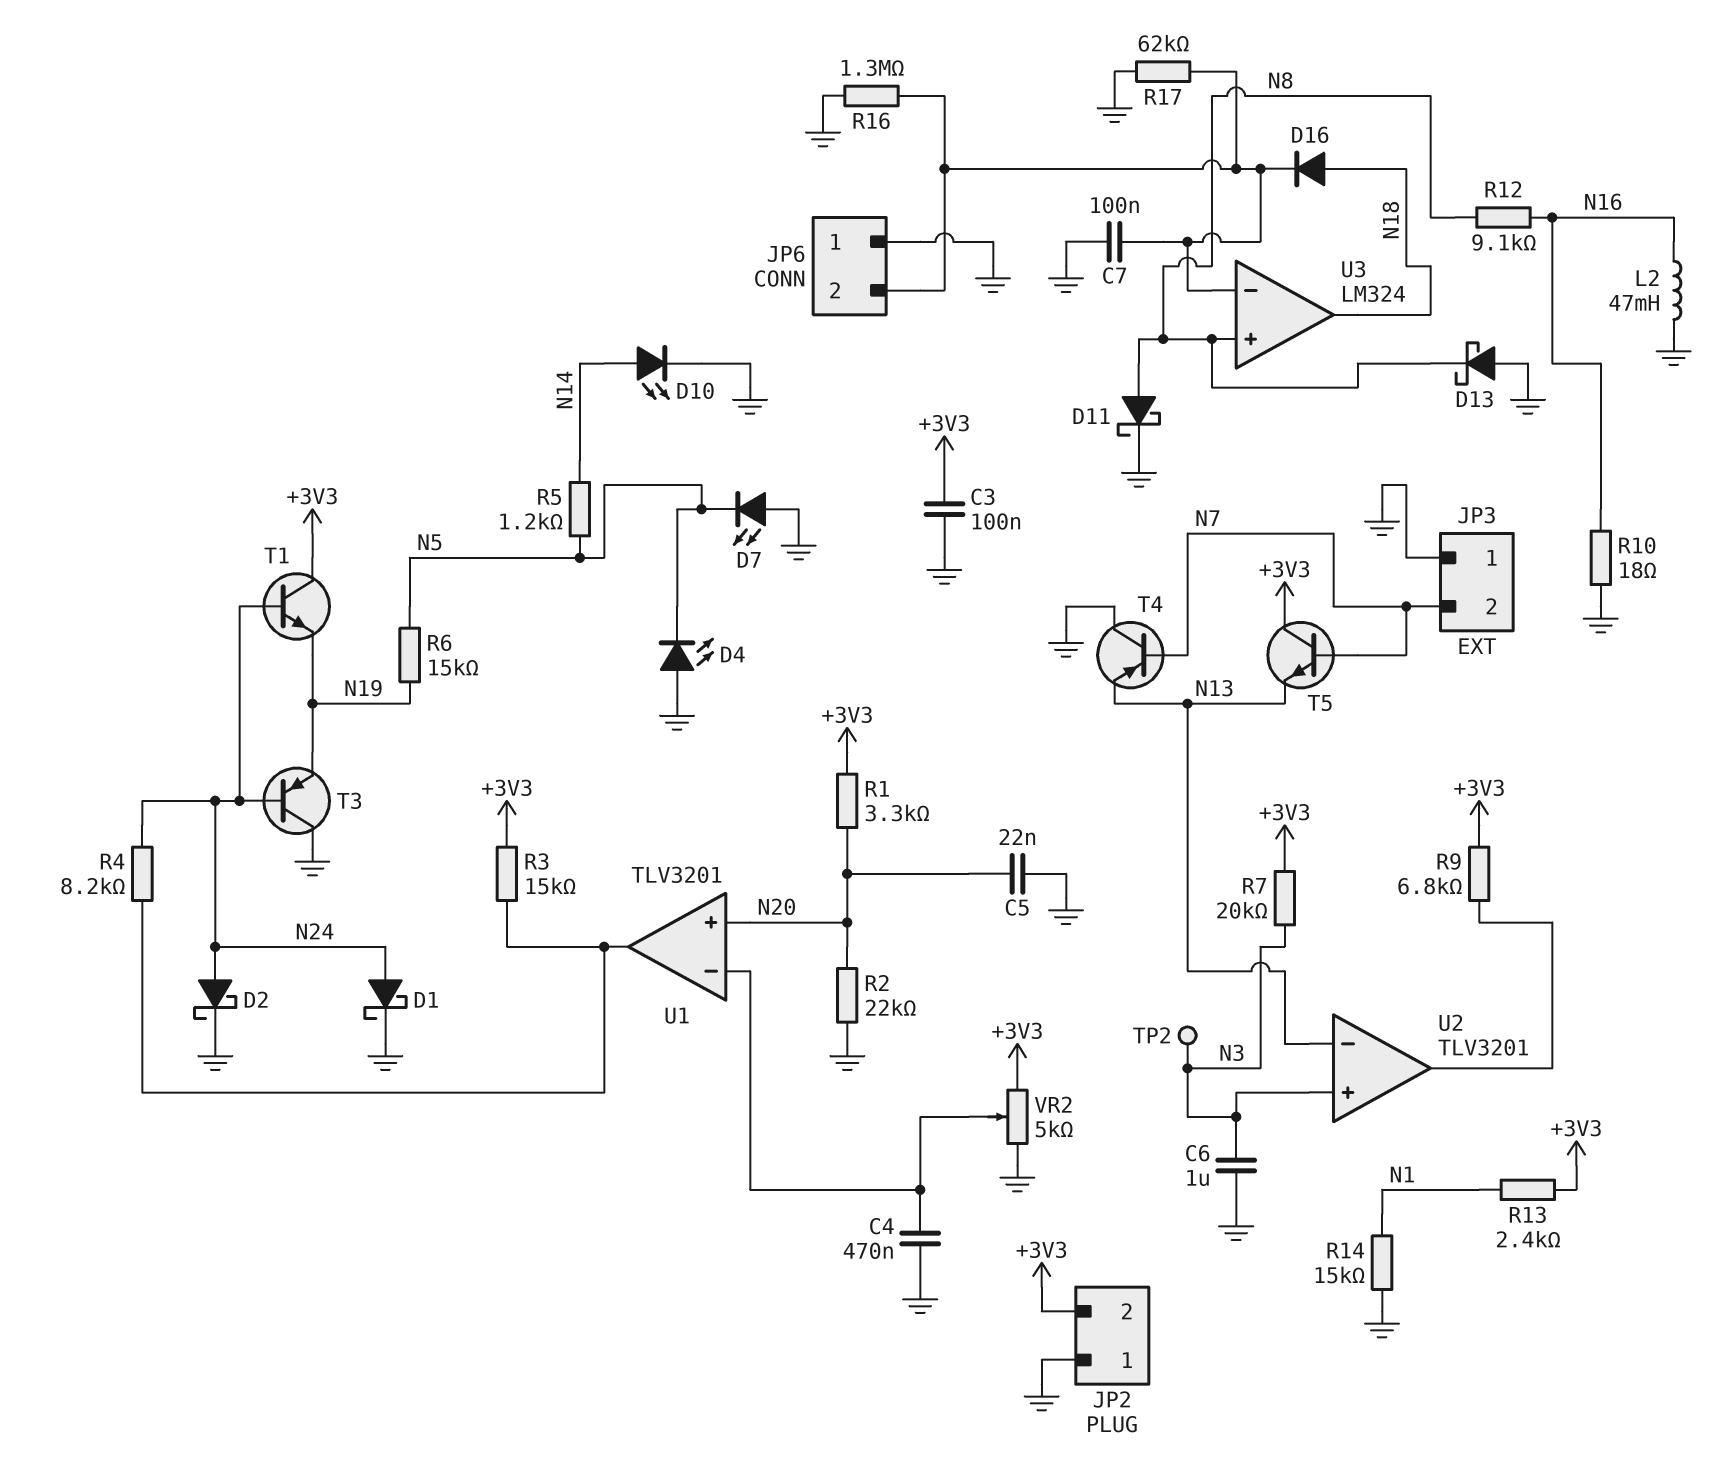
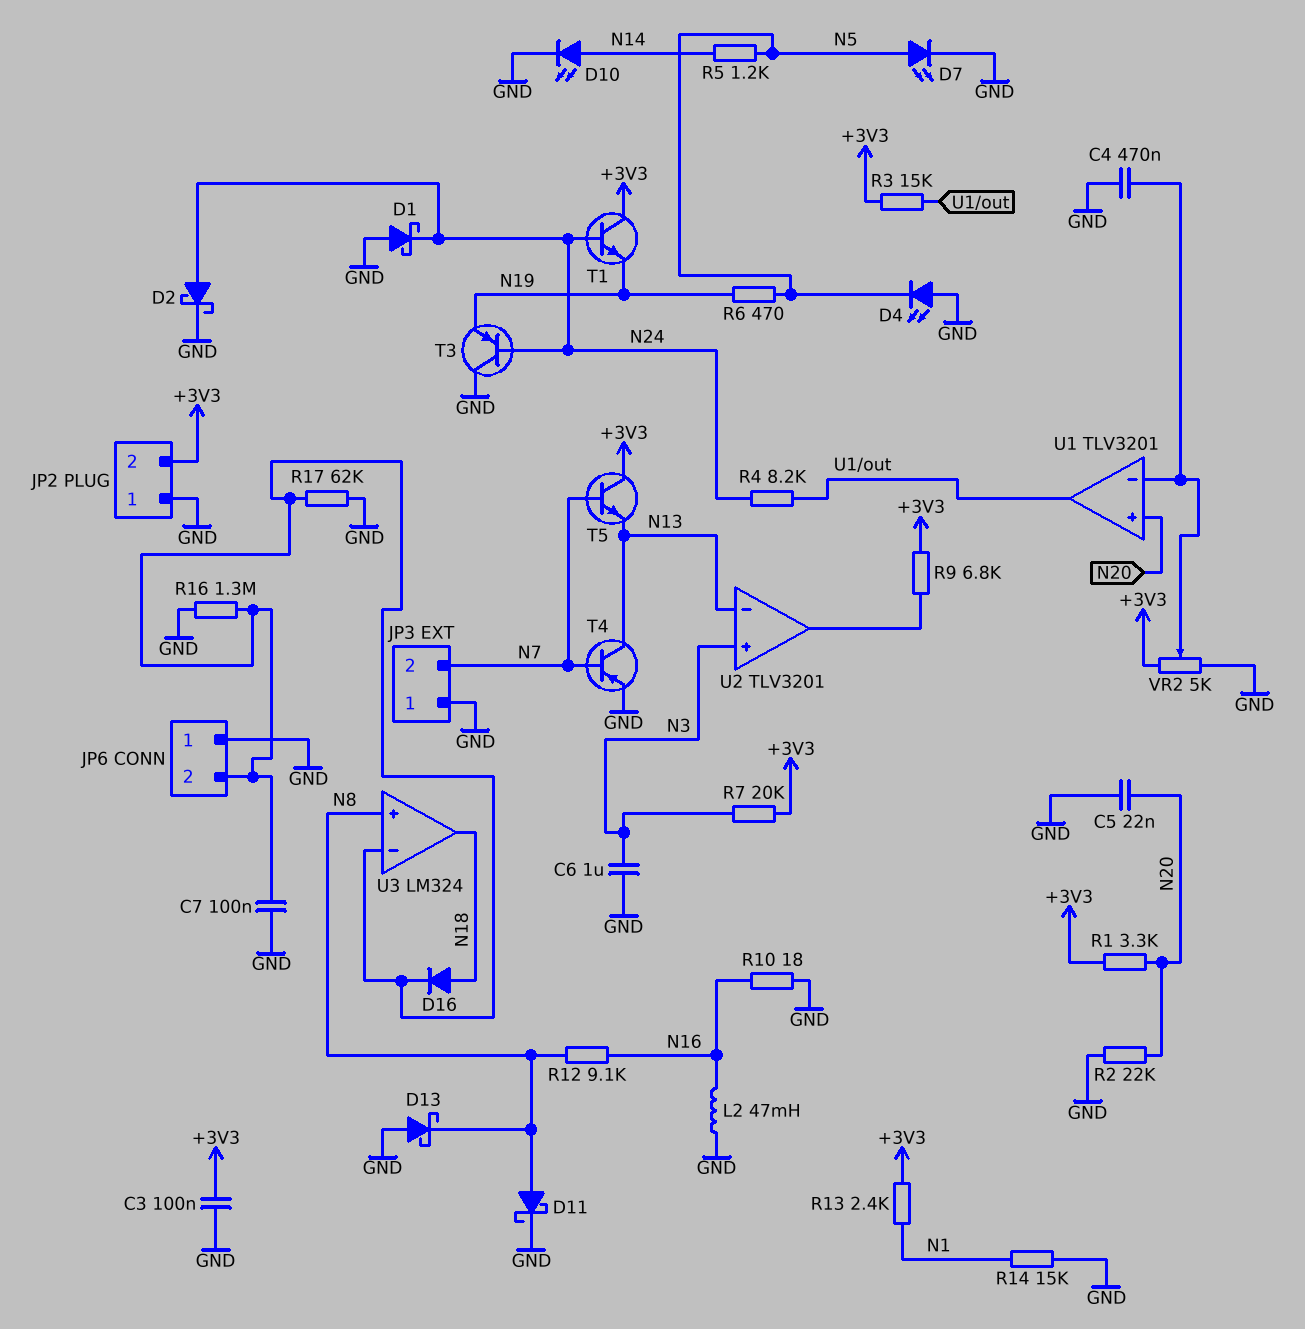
D1: schottky (A N24, K GND) -> schottky (A GND, K N24)
D7: LED (A GND, K N5) -> LED (A N5, K GND)
R6: 15k (N5, N19) -> 470 (N5, N19)
T4: PNP (B N7, C GND, E N13) -> PNP (B N7, C N13, E GND)
TP2: test point (N3) -> none

